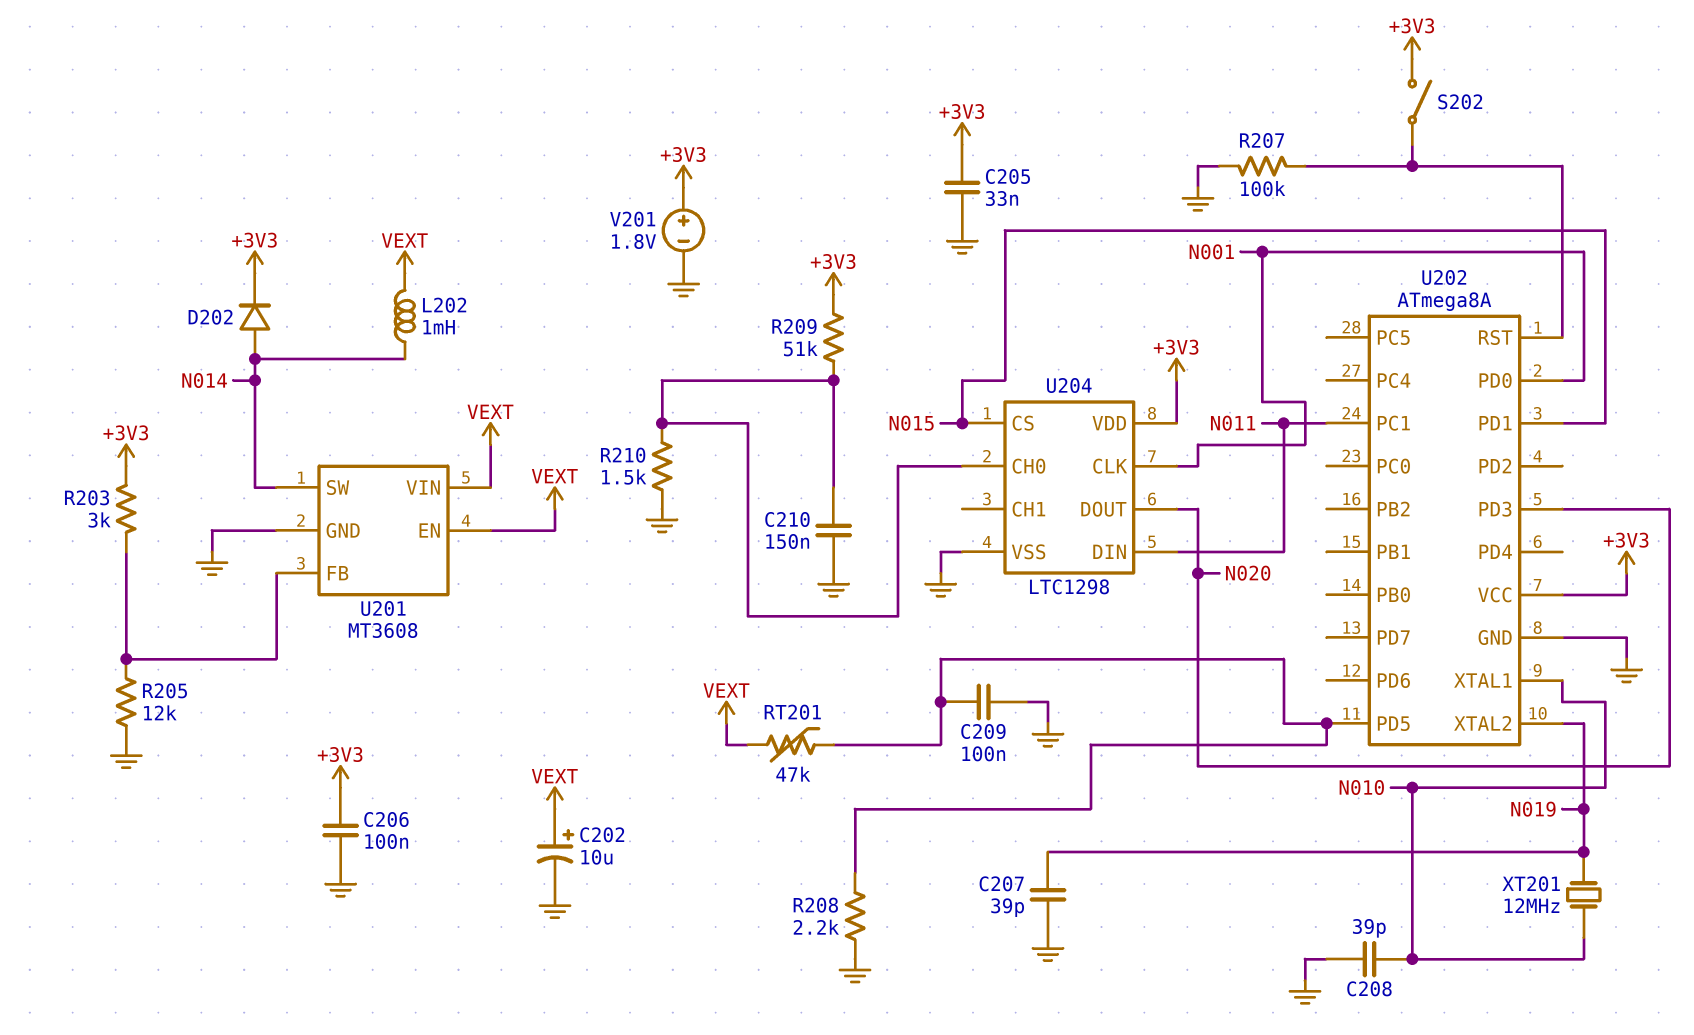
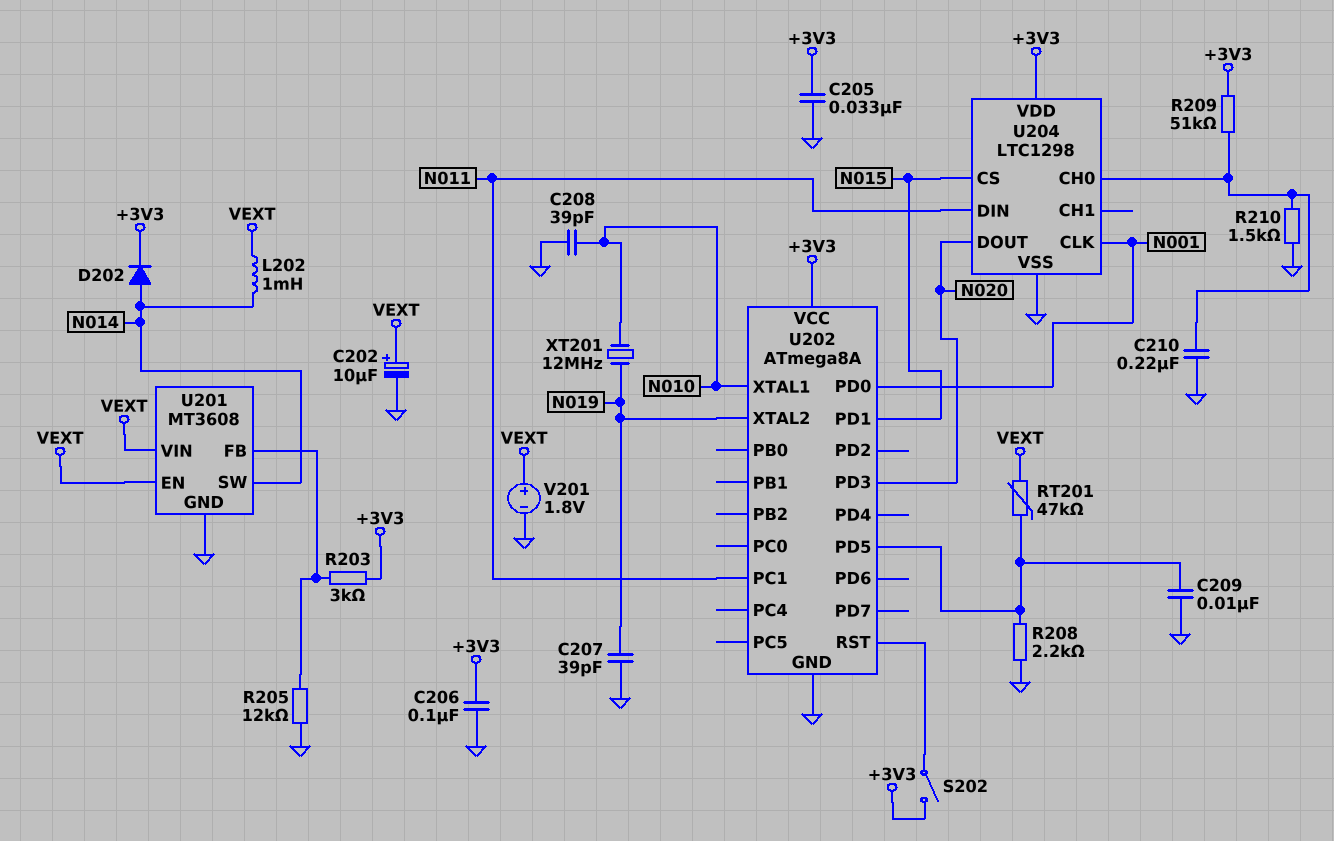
C209: 100nF (GND, U202/PD5) -> 10nF (GND, U202/PD5)
C210: 150nF (GND, U204/CH0) -> 220nF (GND, U204/CH0)
R207: 100k (GND, U202/RST) -> none
V201: 1.8V (plus +3V3, minus GND) -> 1.8V (plus VEXT, minus GND)

